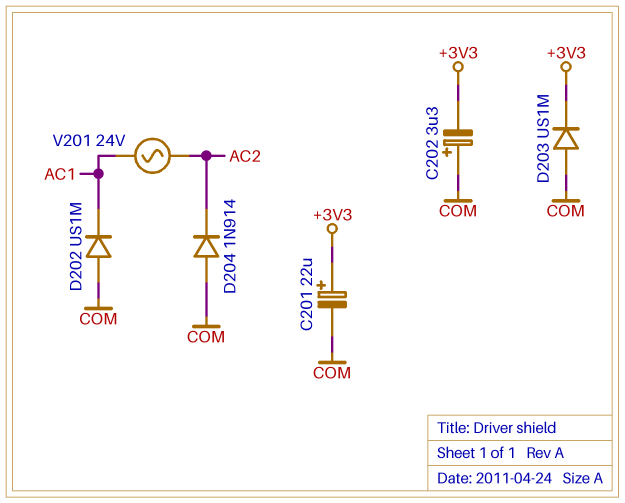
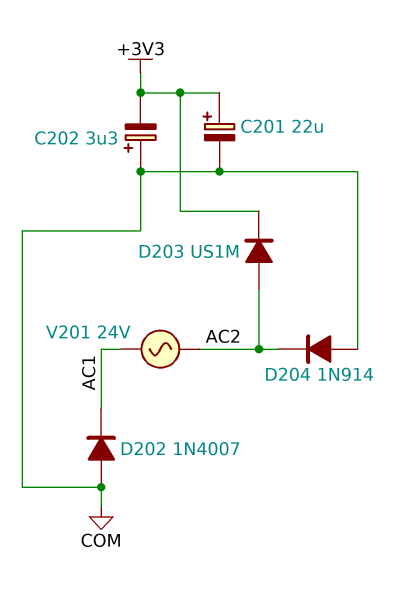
D202: diode US1M (A COM, K AC1) -> diode 1N4007 (A COM, K AC1)
D203: diode US1M (A COM, K +3V3) -> diode US1M (A AC2, K +3V3)

